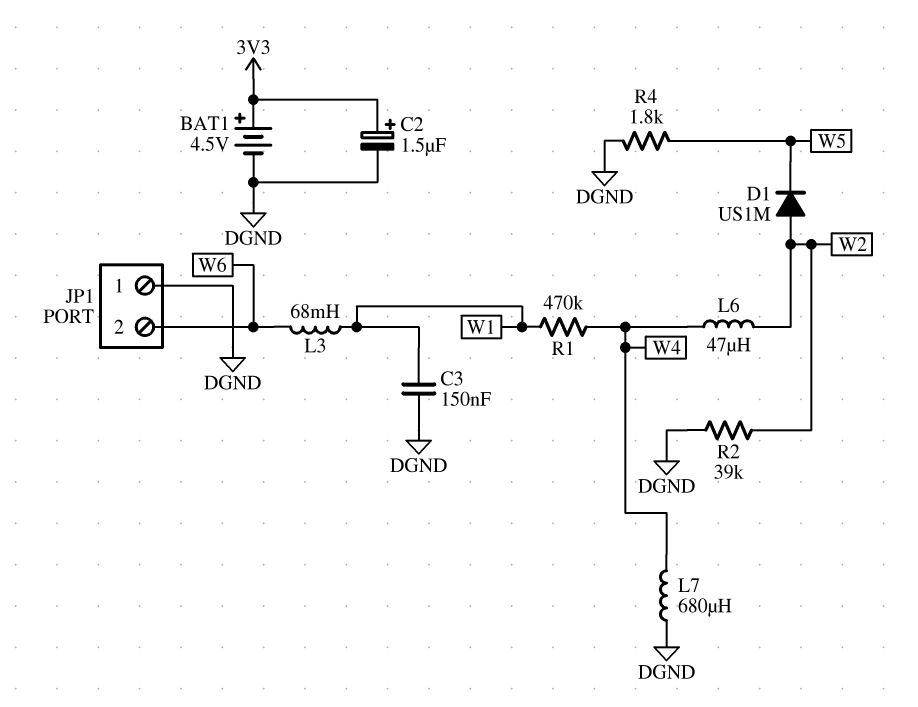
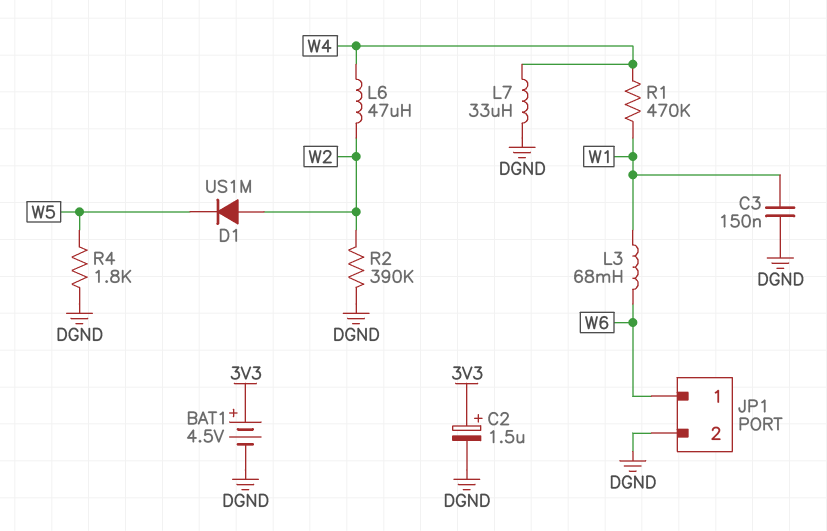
JP1 pin 1: DGND -> W6
JP1 pin 2: W6 -> DGND
L7: 680uH (DGND, W4) -> 33uH (DGND, W4)
R2: 39k (DGND, W2) -> 390k (DGND, W2)

